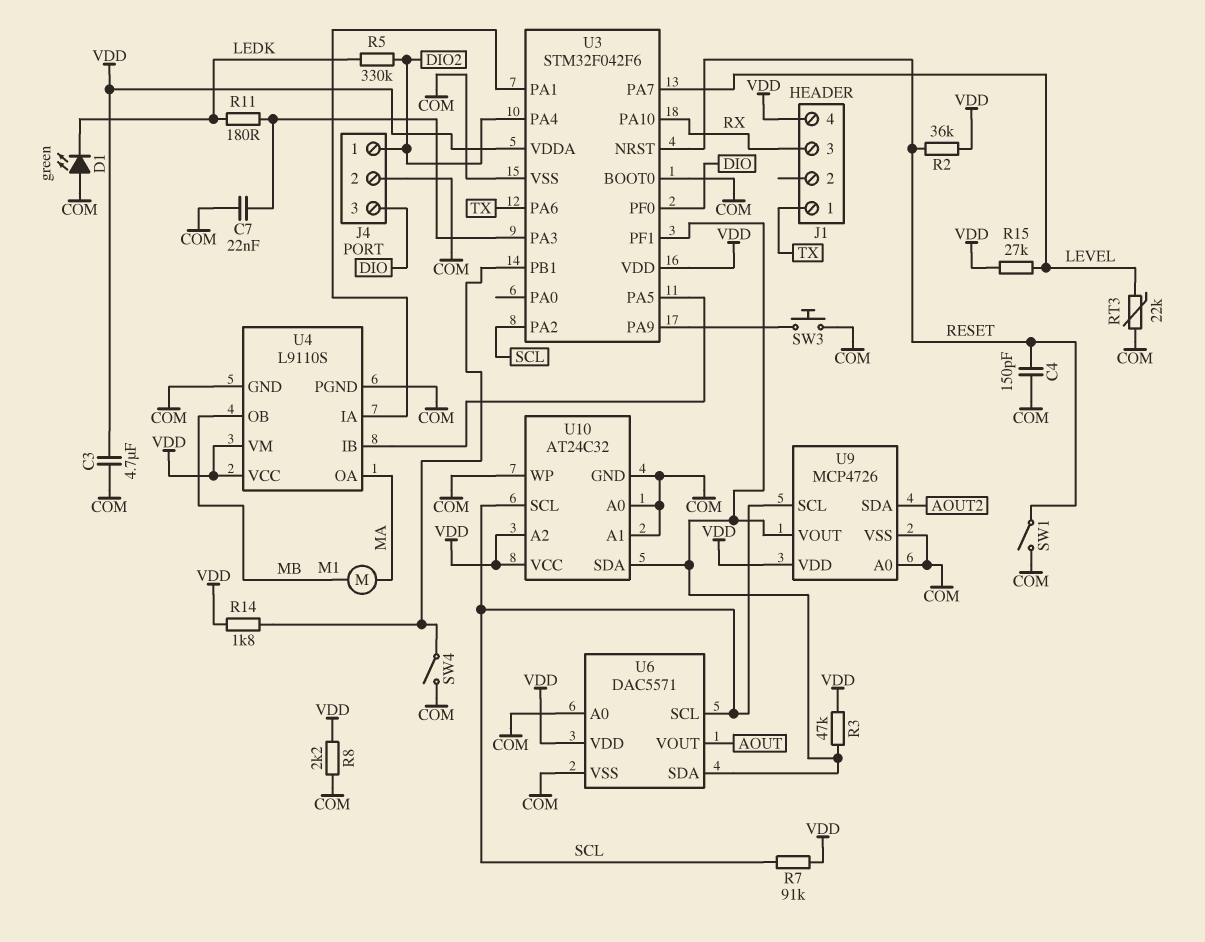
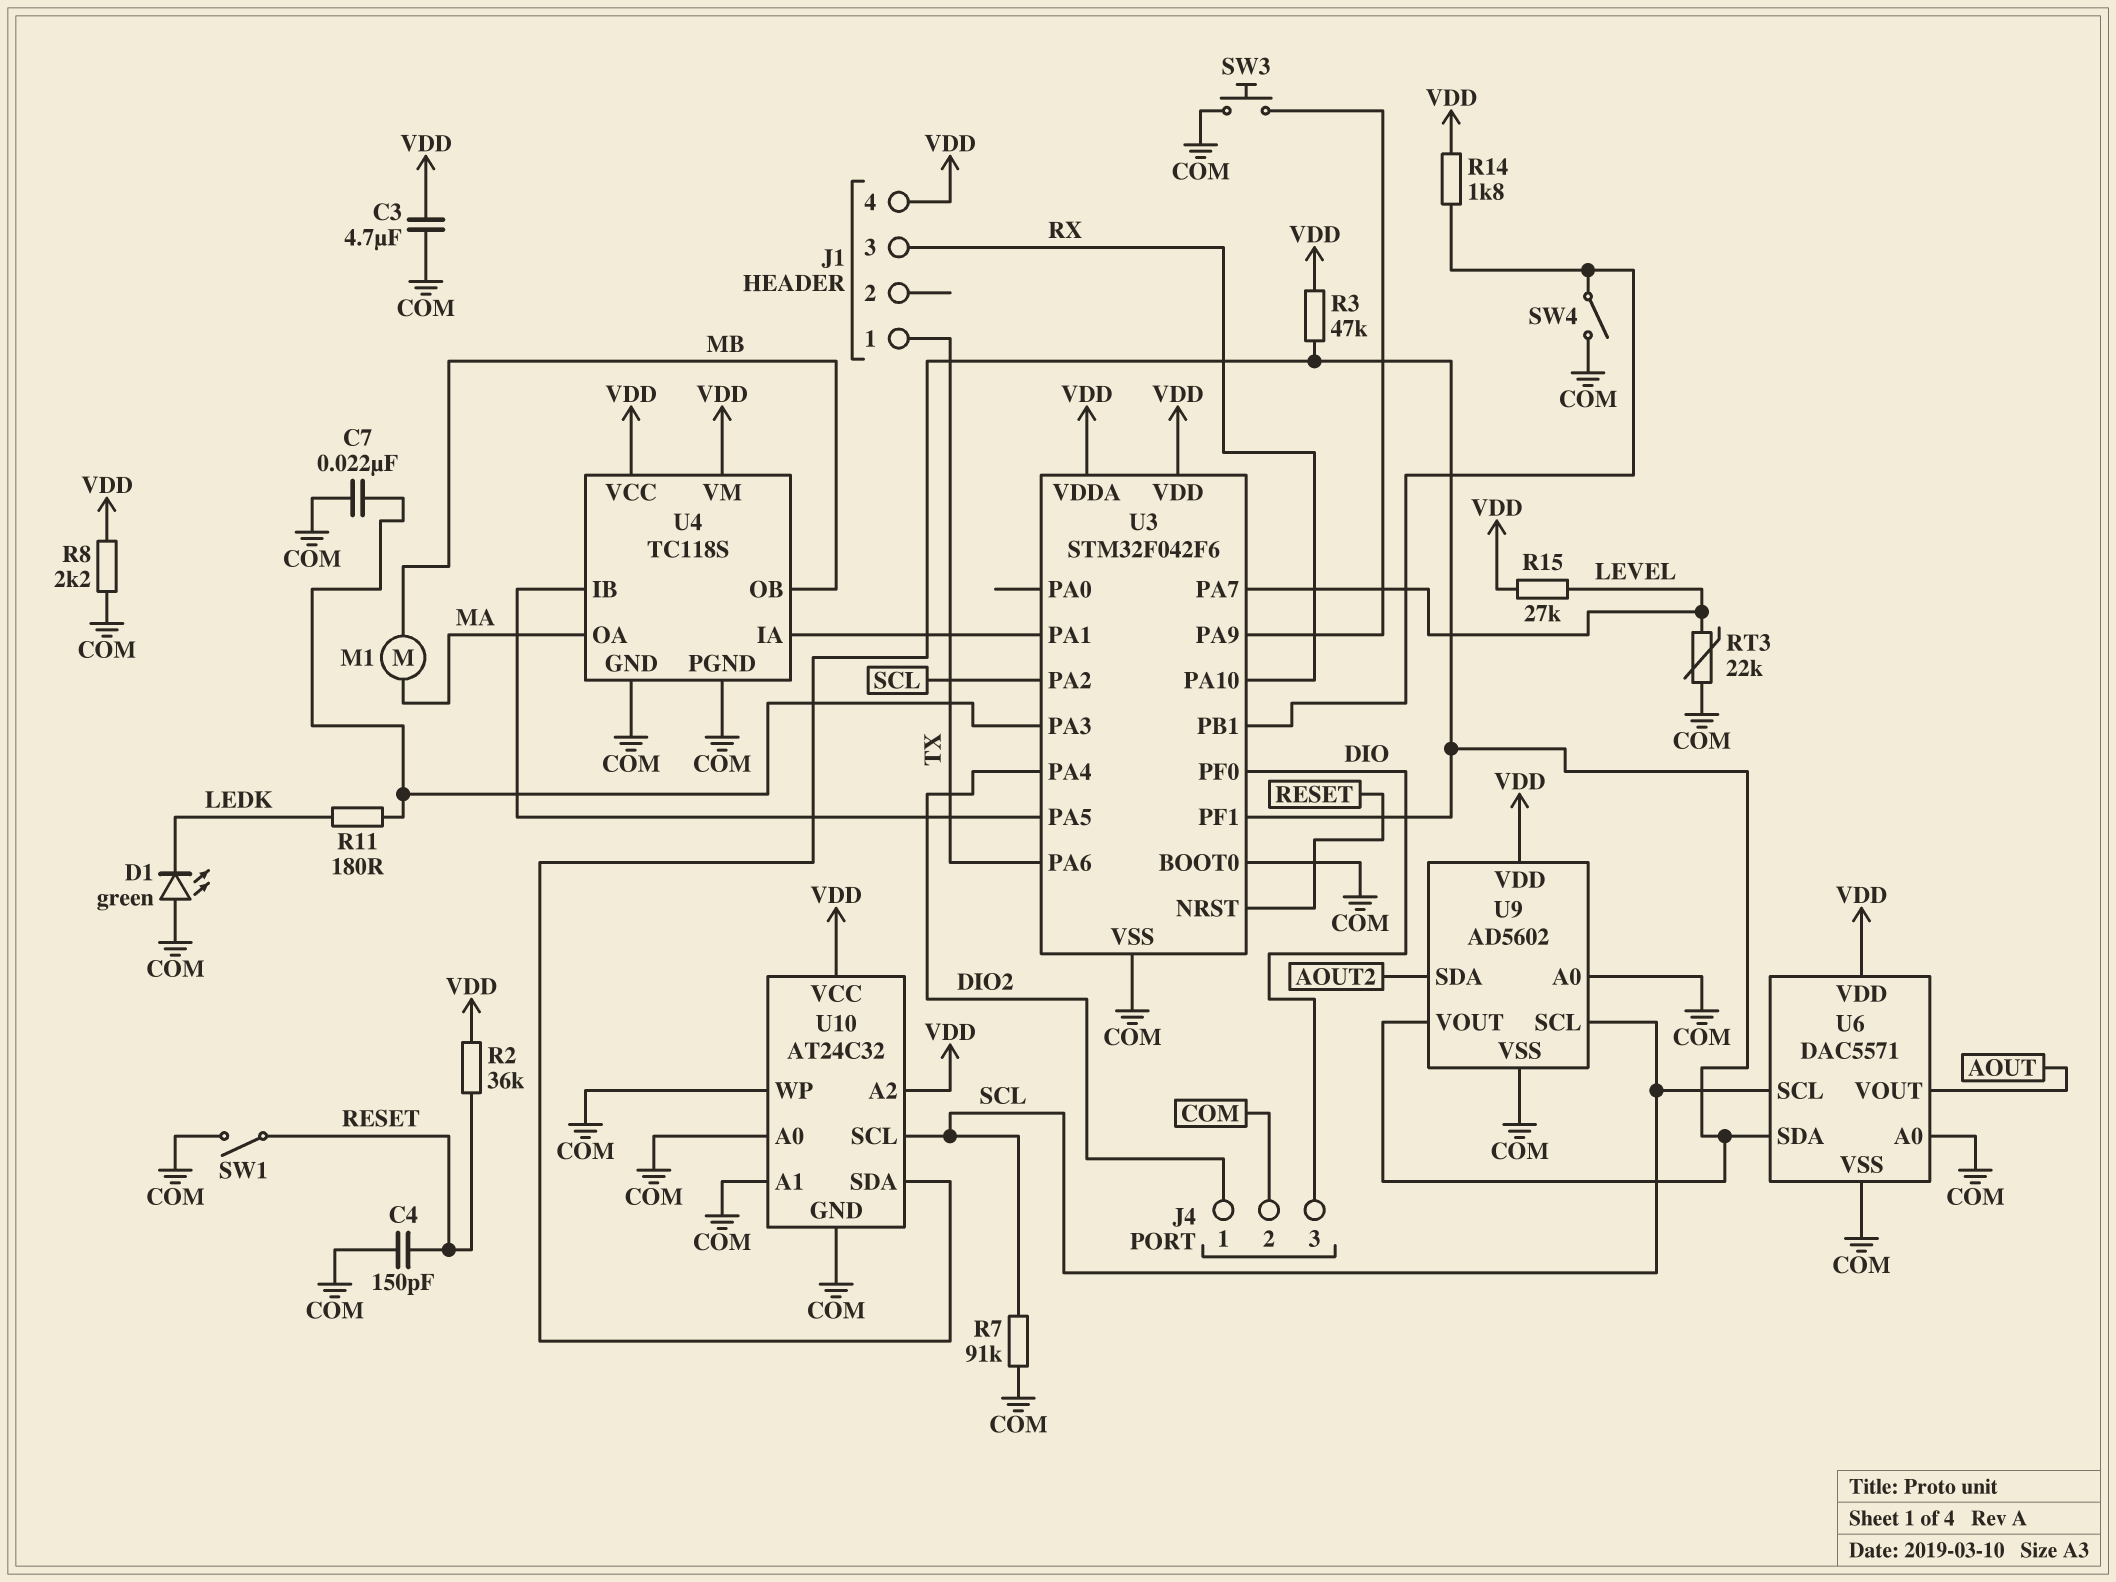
R5: 330k (DIO2, LEDK) -> none
R7: 91k (SCL, VDD) -> 91k (COM, SCL)
U4: L9110S -> TC118S
U9: MCP4726 -> AD5602

